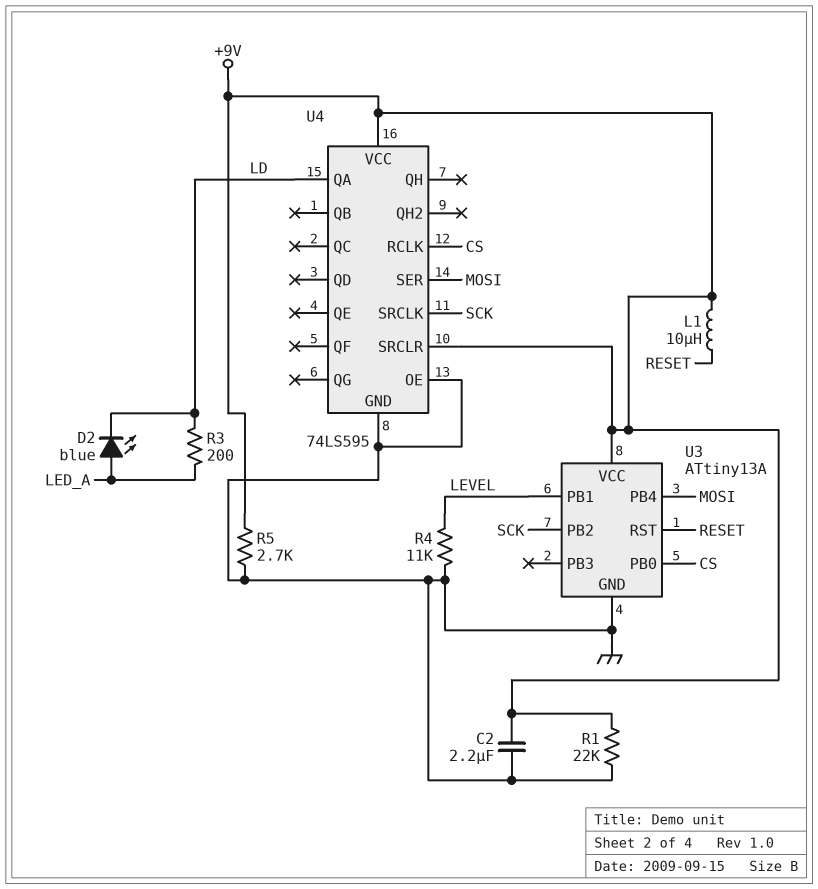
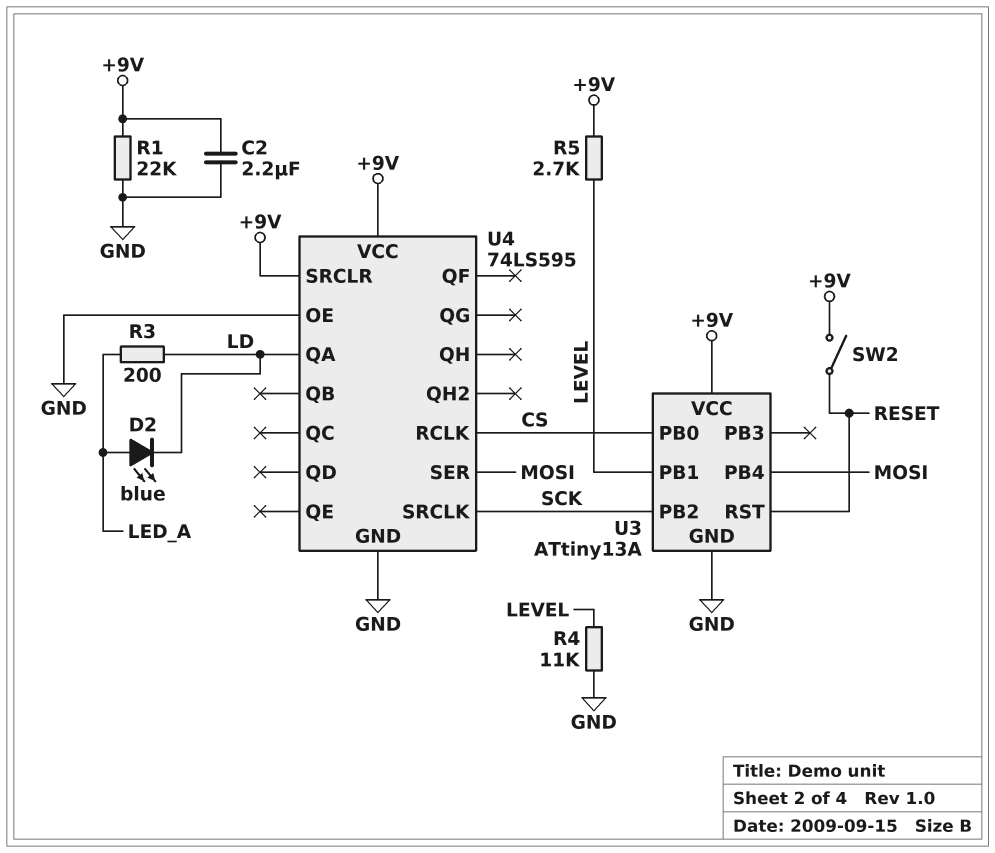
L1: 10uH (+9V, RESET) -> none
R5: 2.7k (+9V, GND) -> 2.7k (+9V, LEVEL)
SW2: none -> switch (+9V, RESET)

